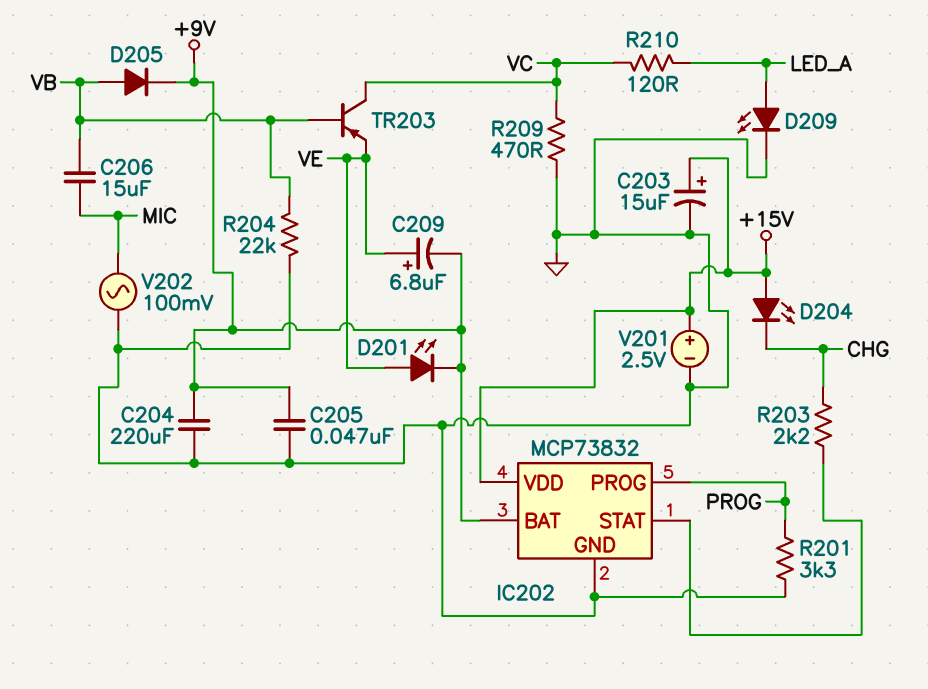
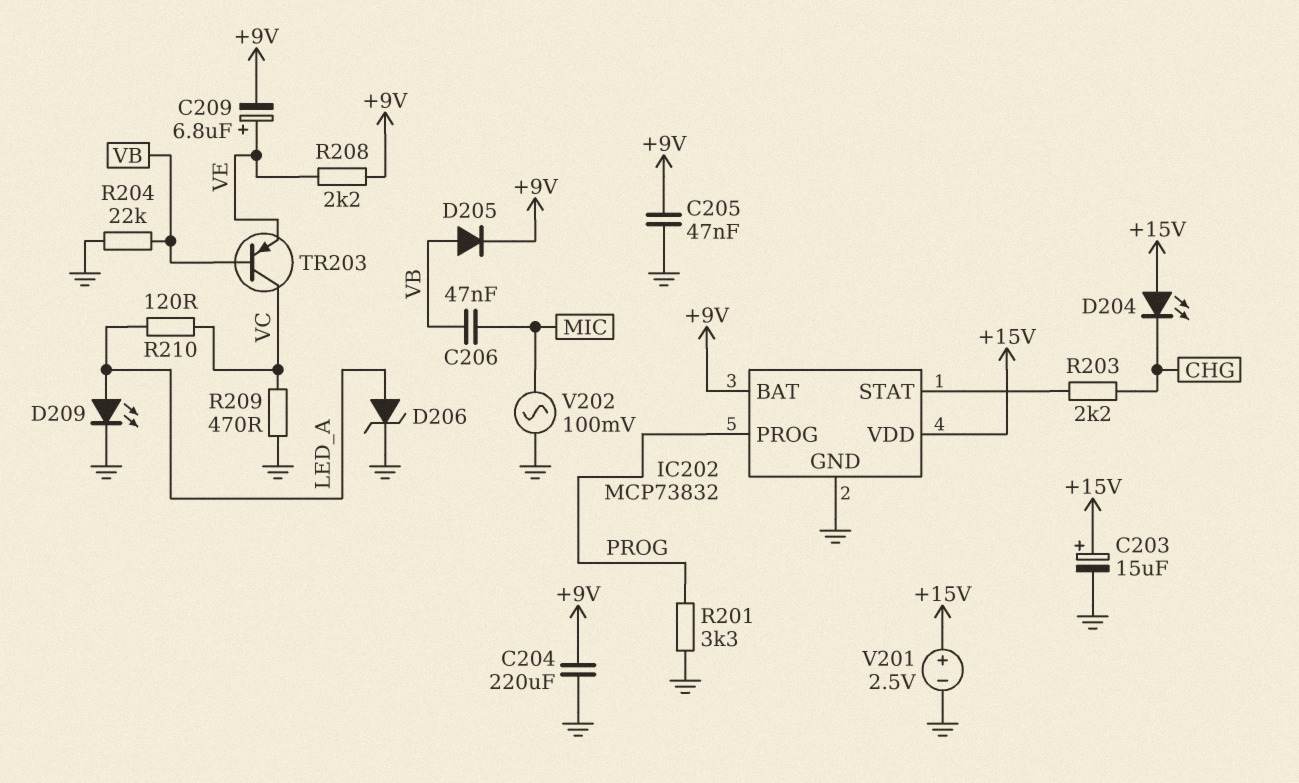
C206: 15uF (MIC, VB) -> 47nF (MIC, VB)
D201: LED (A VE, K +9V) -> none
D206: none -> zener (A LED_A, K GND)
R208: none -> 2.2k (+9V, VE)

